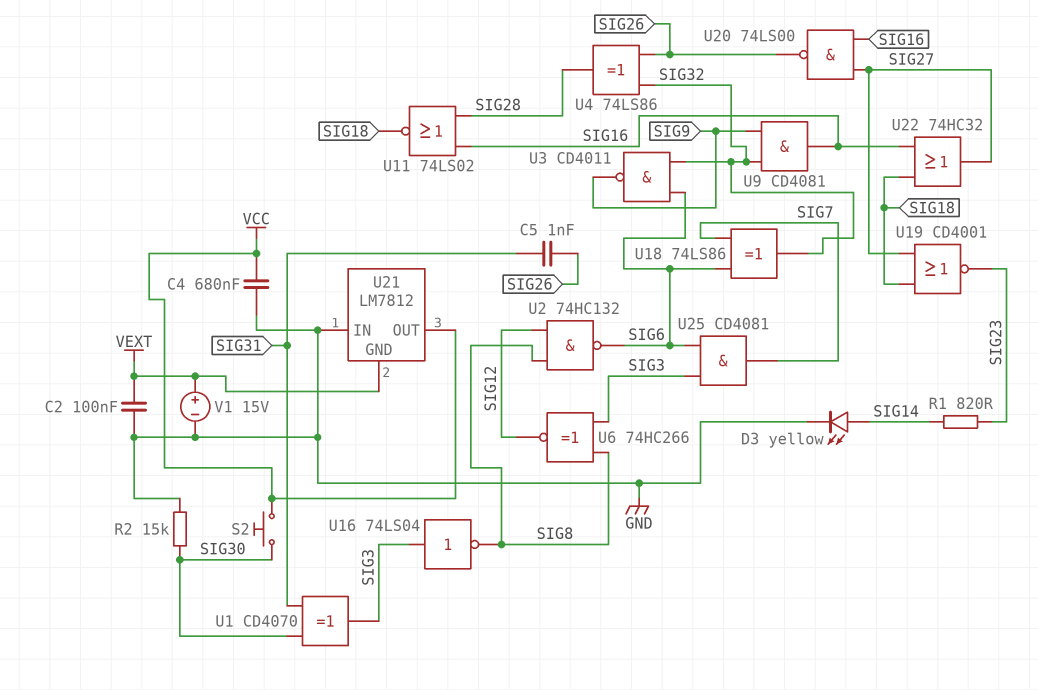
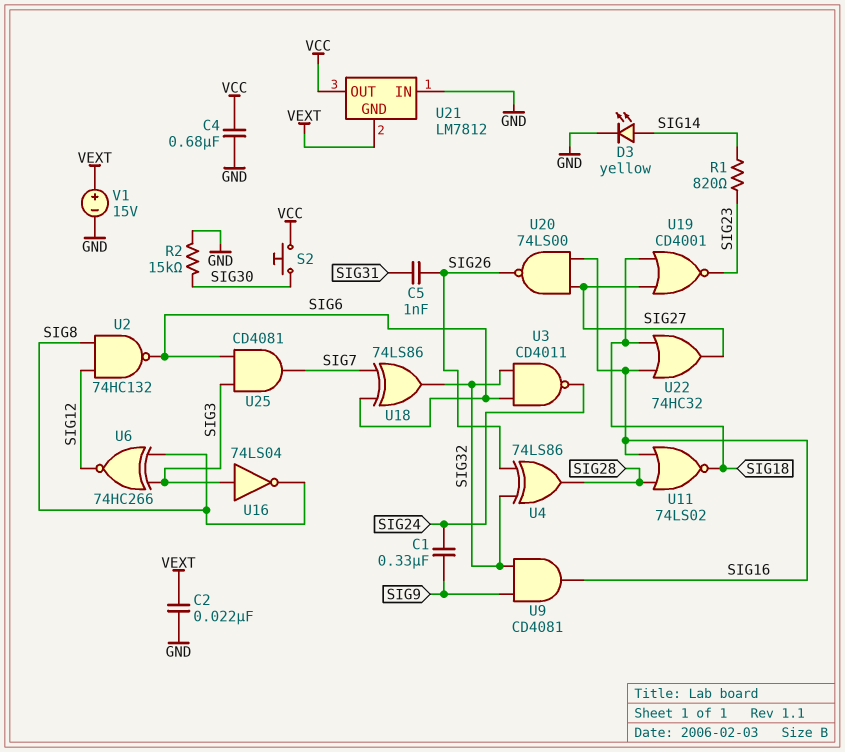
C1: none -> 330nF (SIG9, SIG24)
C2: 100nF (GND, VEXT) -> 22nF (GND, VEXT)
U1: XOR CD4070 (in SIG30, in SIG31, out SIG3) -> none
U3: NAND CD4011 (in SIG6, in SIG32, out SIG9) -> NAND CD4011 (in SIG6, in SIG32, out SIG24)

